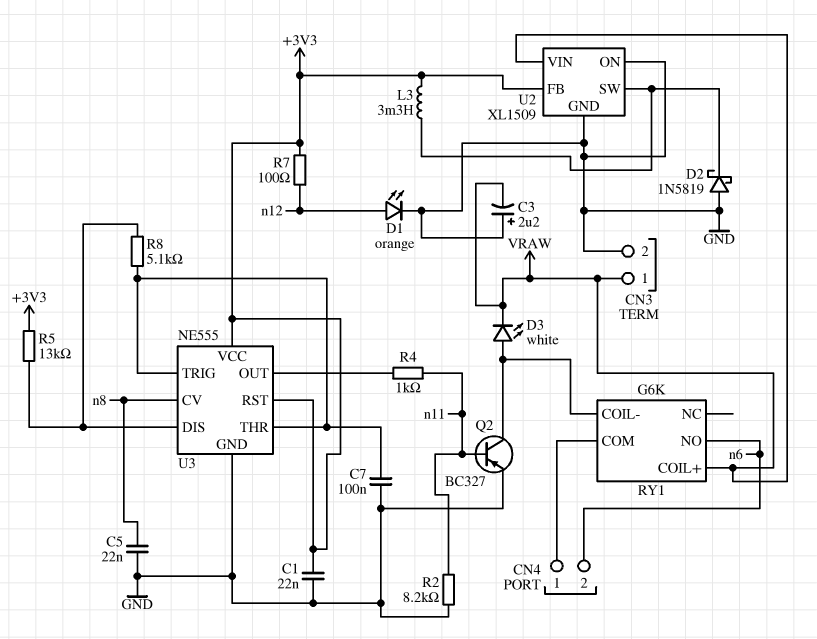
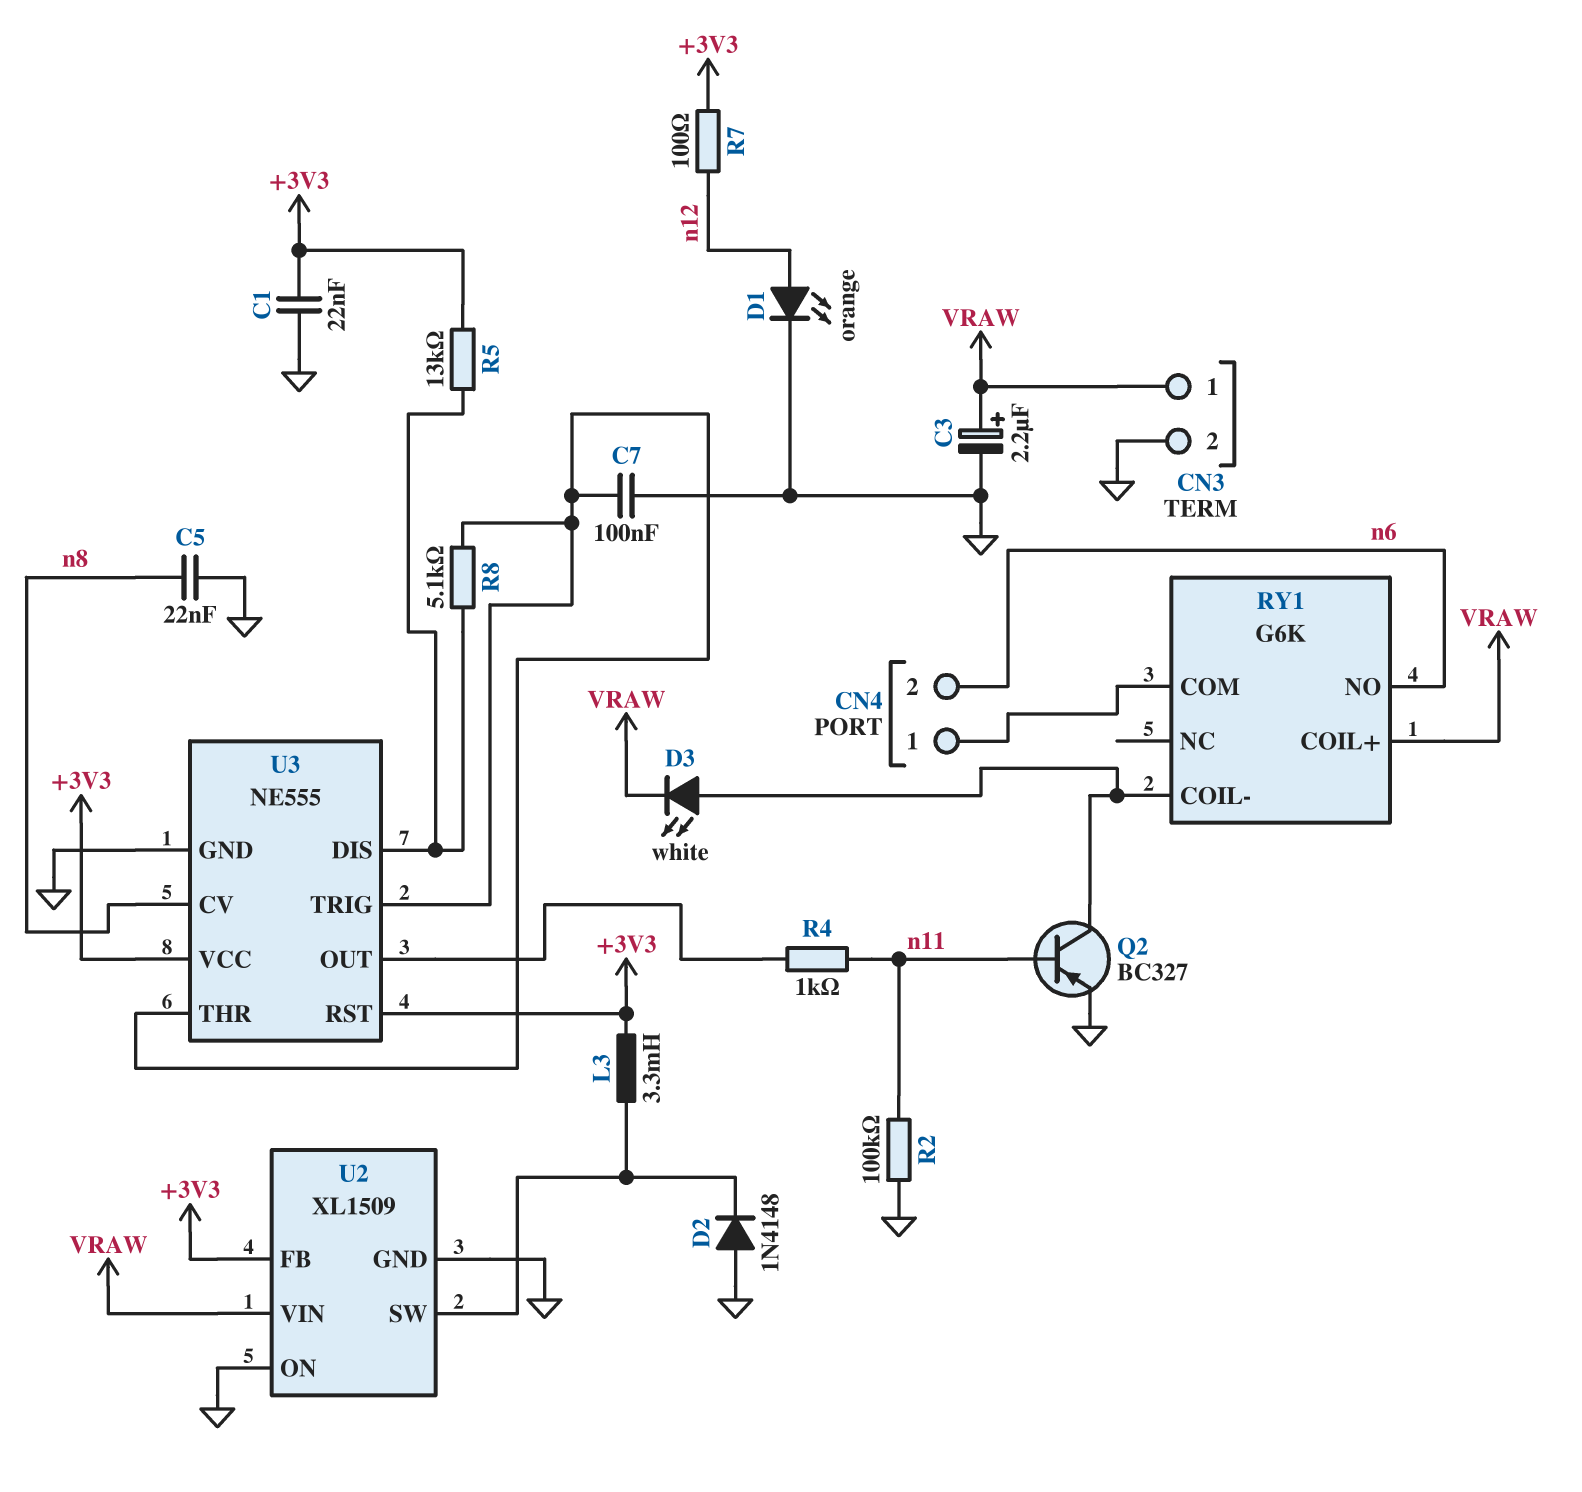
C3: 2.2uF (plus GND, minus VRAW) -> 2.2uF (plus VRAW, minus GND)
D2: schottky 1N5819 (A GND, K U2/SW) -> diode 1N4148 (A GND, K U2/SW)
R2: 8.2k (GND, n11) -> 100k (GND, n11)

